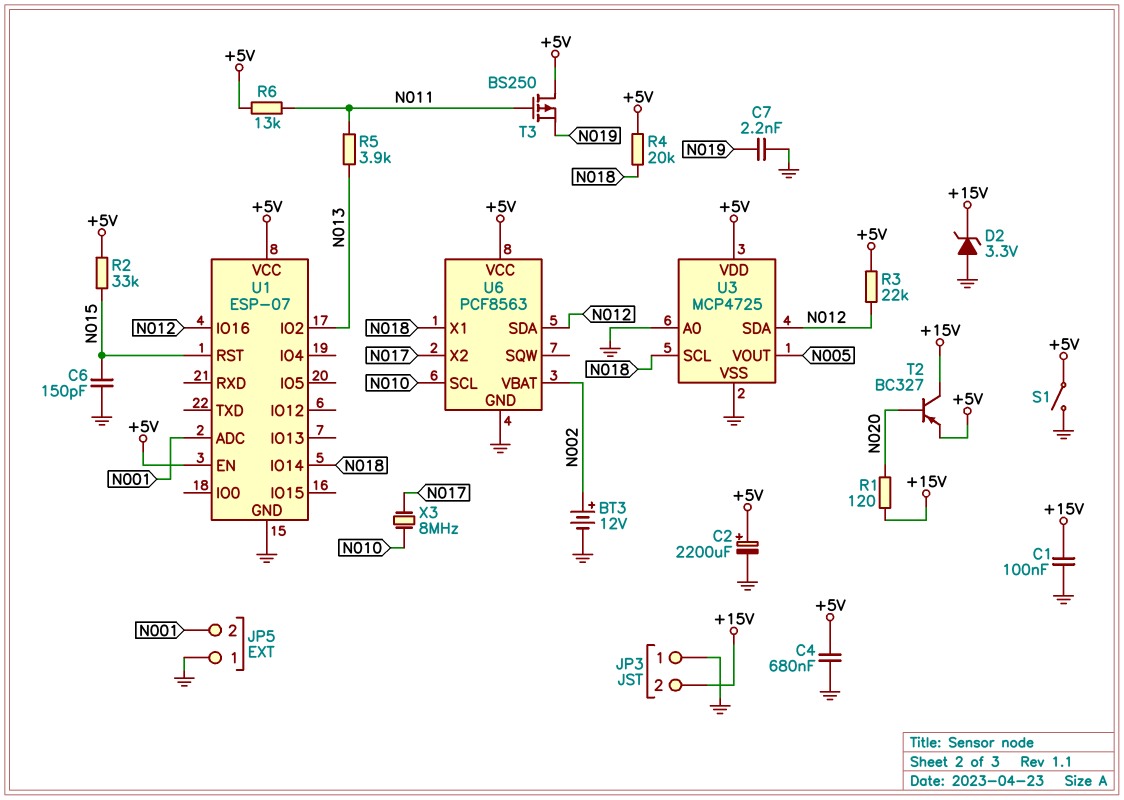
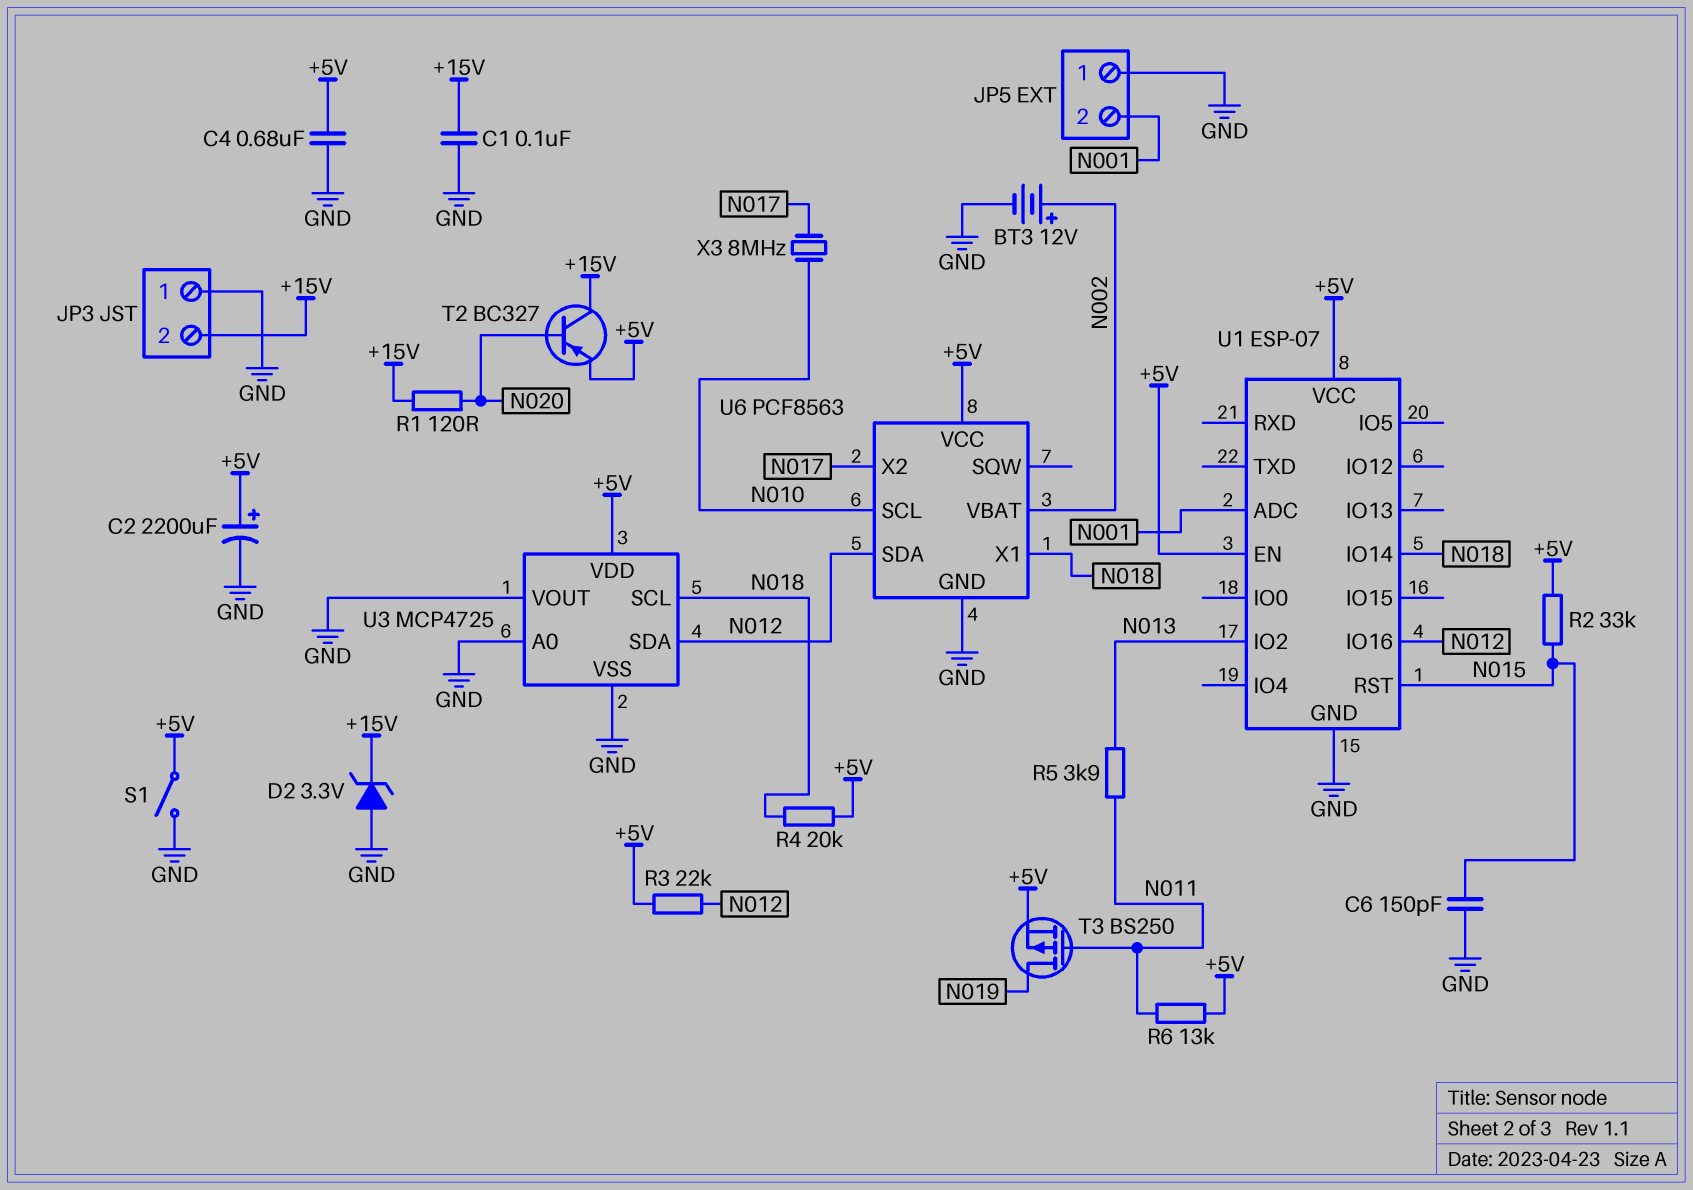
C7: 2.2nF (GND, N019) -> none
T3: PMOS BS250 (G N011, D +5V, S N019) -> PMOS BS250 (G N011, D N019, S +5V)
U3 pin VOUT: N005 -> GND

